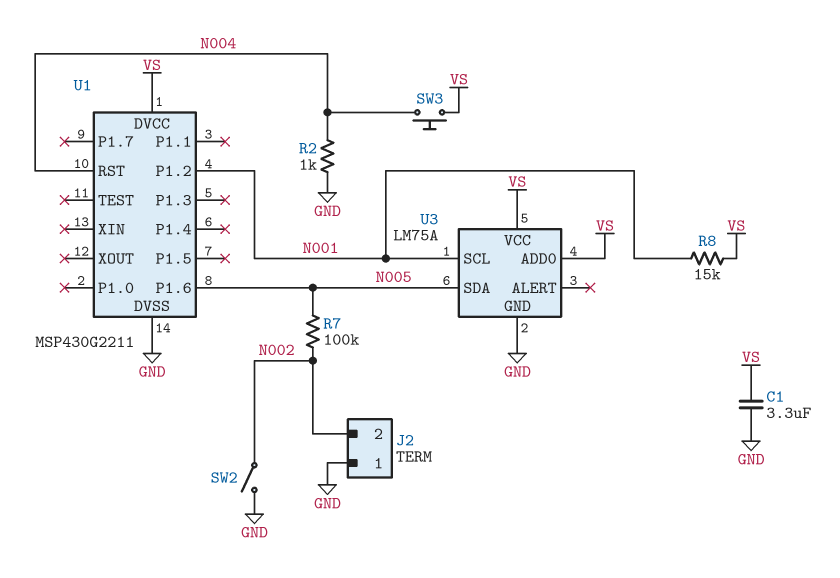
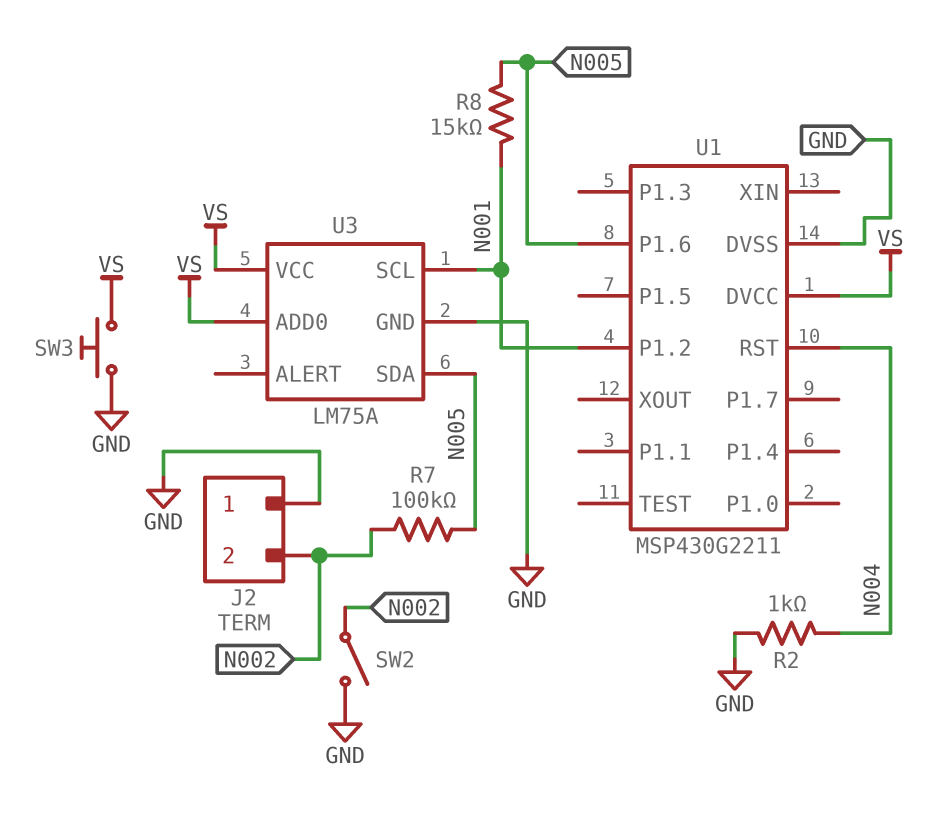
C1: 3.3uF (GND, VS) -> none
R8: 15k (N001, VS) -> 15k (N001, N005)
SW3: button (N004, VS) -> button (GND, VS)

